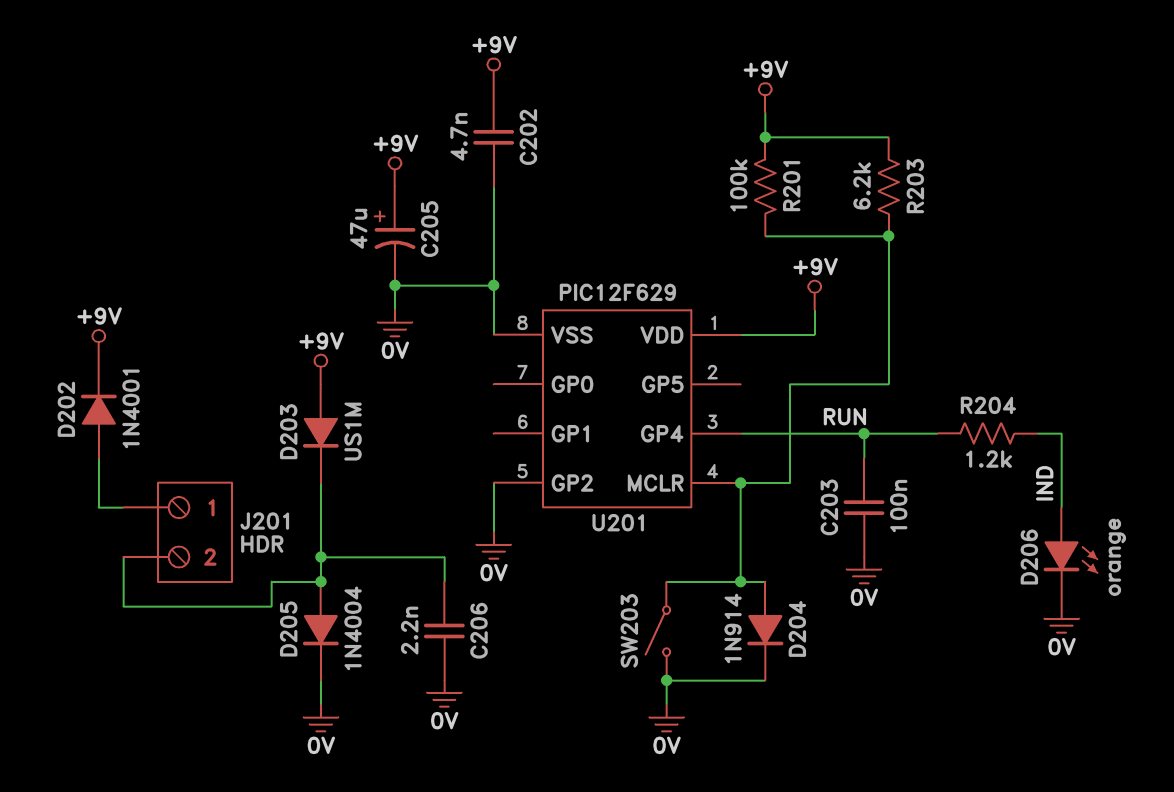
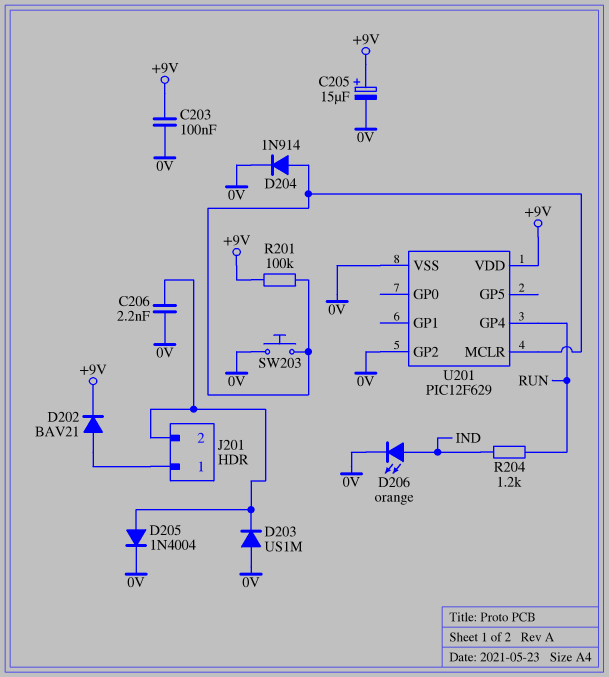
C202: 4.7nF (+9V, 0V) -> none
C203: 100nF (0V, RUN) -> 100nF (+9V, 0V)
C205: 47uF (plus +9V, minus 0V) -> 15uF (plus +9V, minus 0V)
D202: diode 1N4001 (A J201/1, K +9V) -> diode BAV21 (A J201/1, K +9V)
D203: diode US1M (A +9V, K J201/2) -> diode US1M (A 0V, K J201/2)
R203: 6.2k (+9V, U201/MCLR) -> none
SW203: switch (0V, U201/MCLR) -> button (0V, U201/MCLR)

